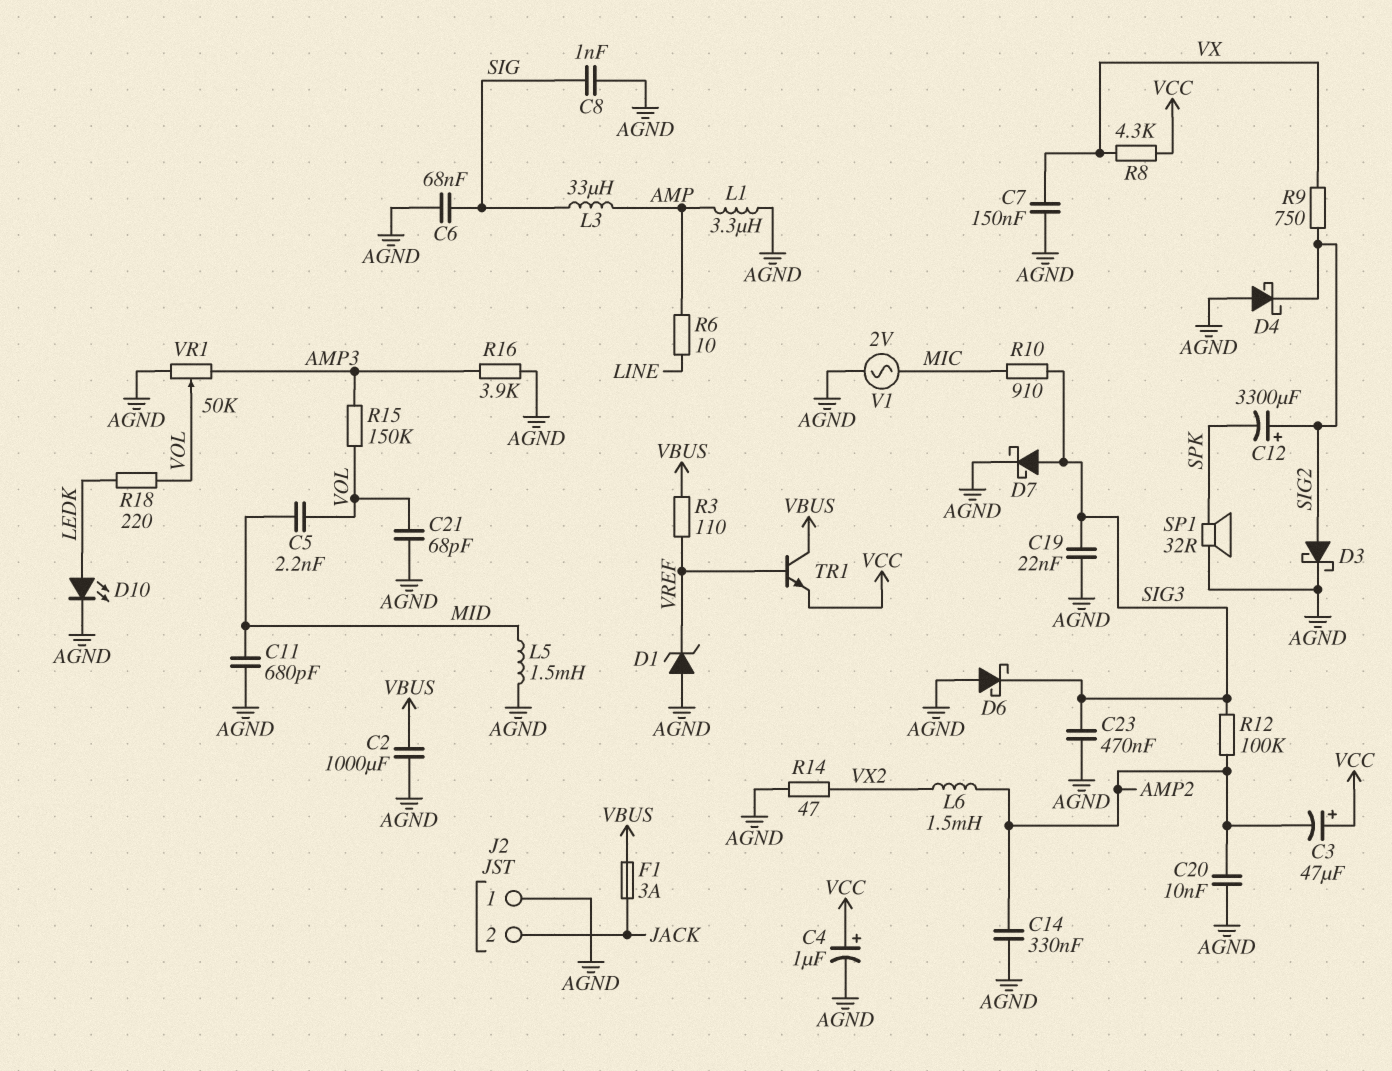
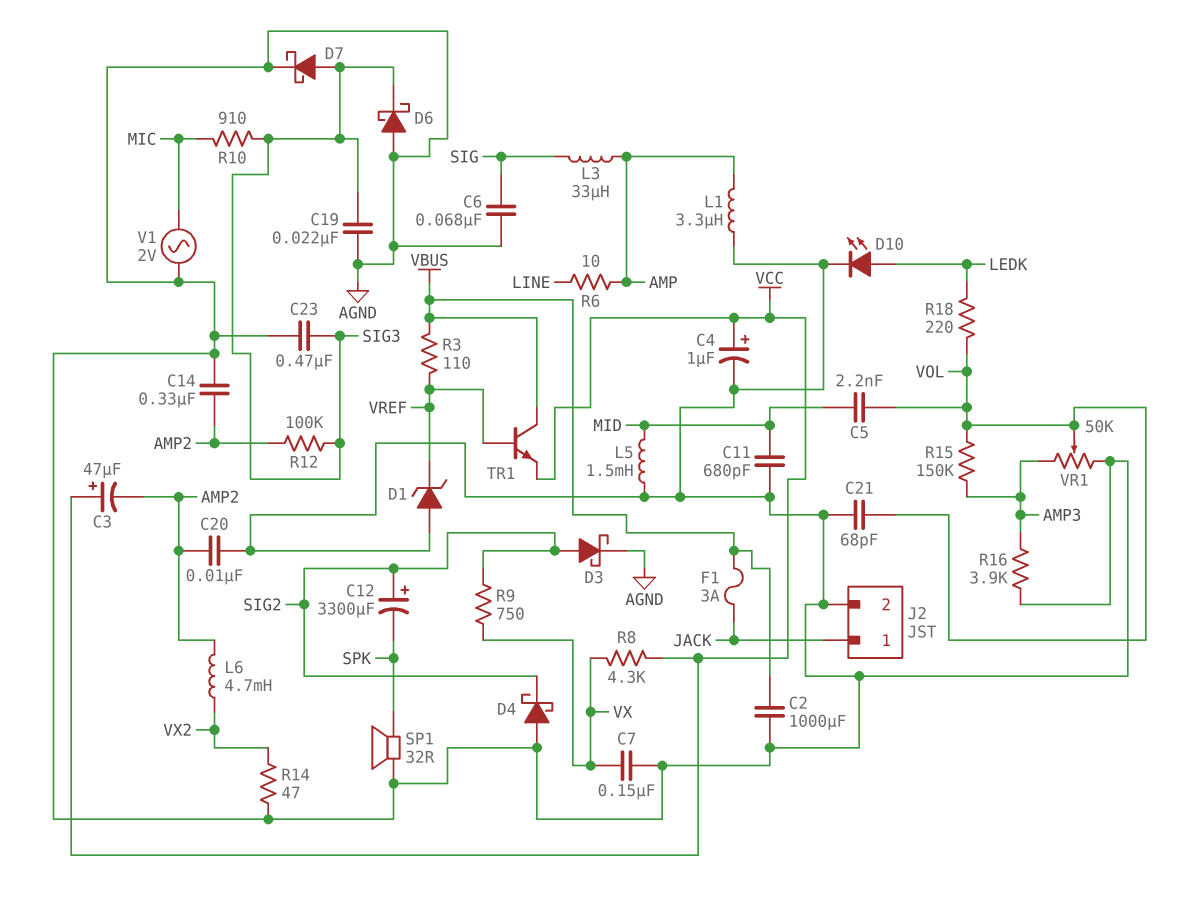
C8: 1nF (AGND, SIG) -> none
J2 pin 1: AGND -> JACK
J2 pin 2: JACK -> AGND
L6: 1.5mH (AMP2, VX2) -> 4.7mH (AMP2, VX2)

